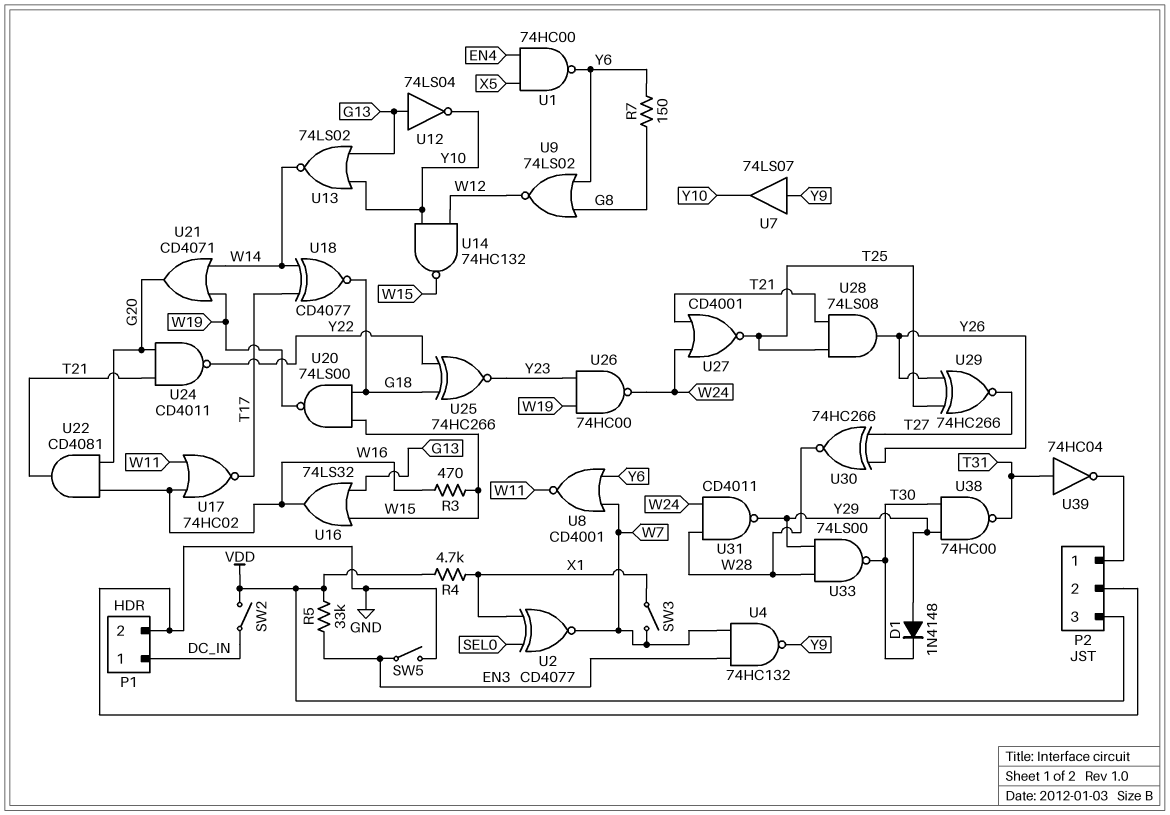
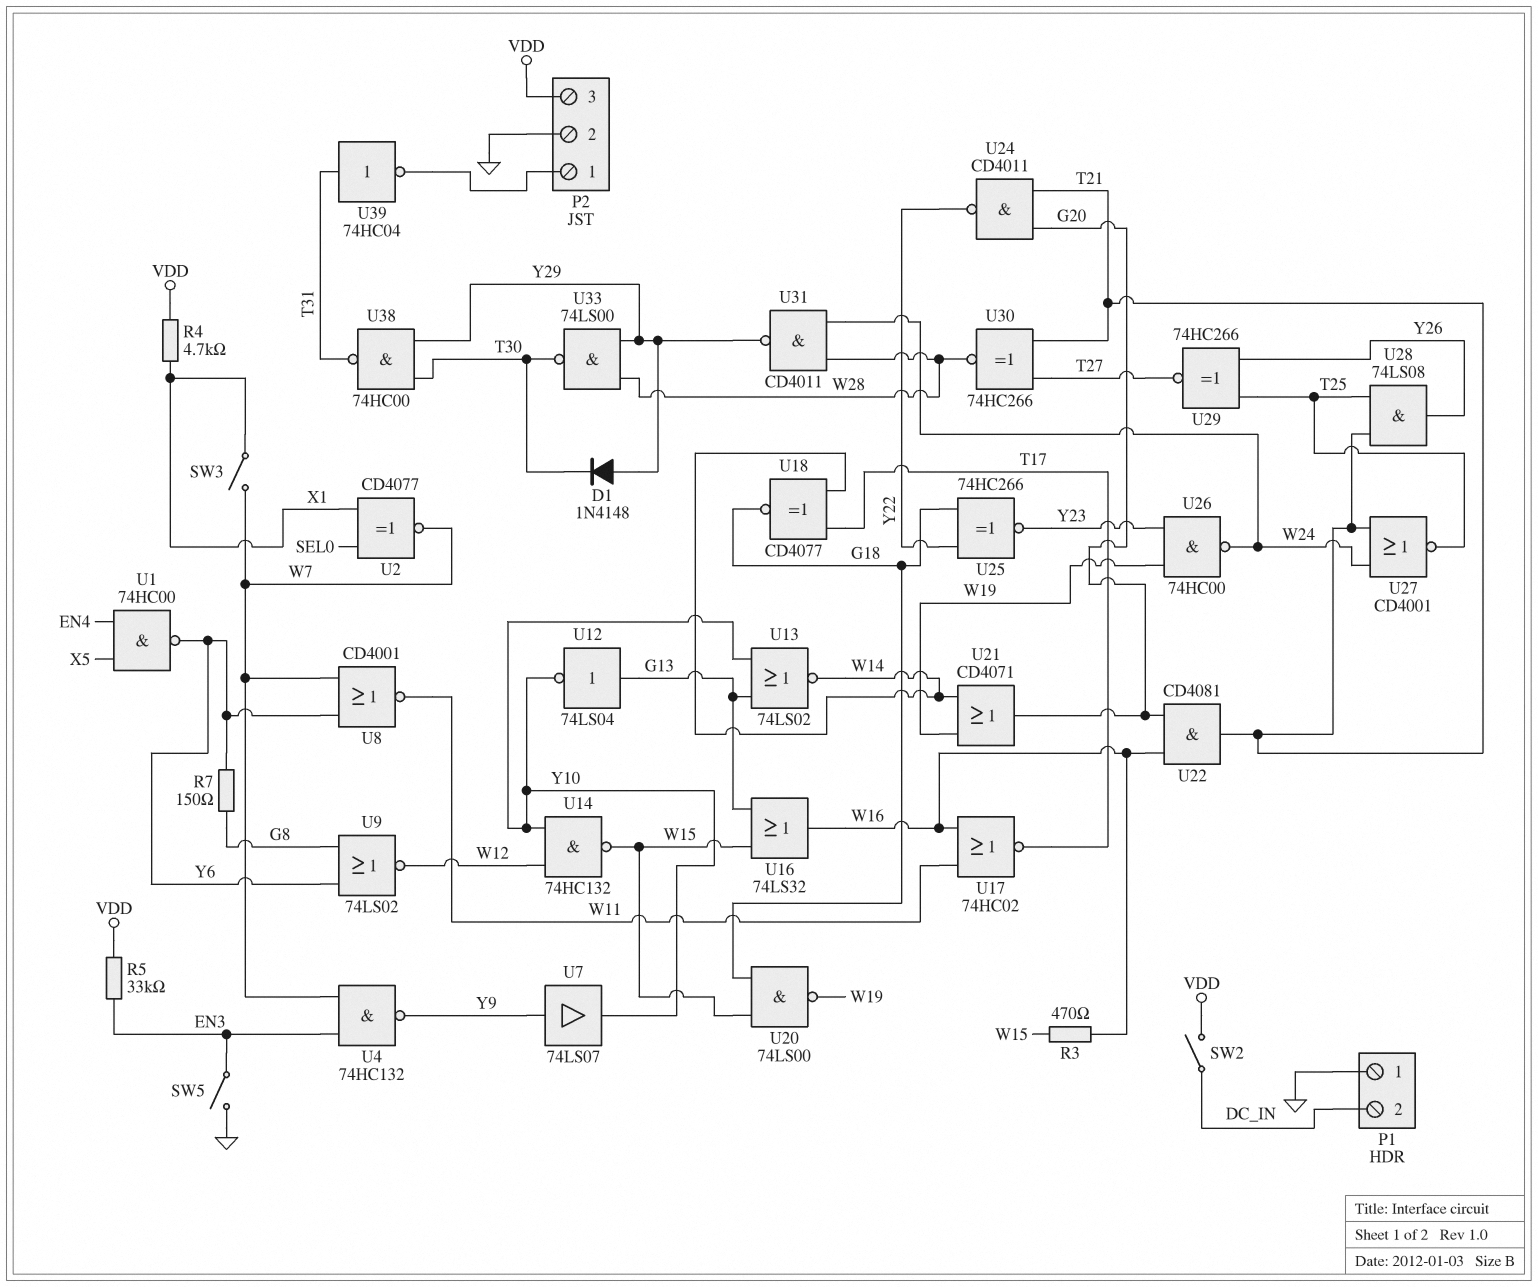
P1 pin 1: DC_IN -> GND
P1 pin 2: GND -> DC_IN
U30: XNOR 74HC266 (in T27, in Y26, out W28) -> XNOR 74HC266 (in T21, in T27, out W28)

